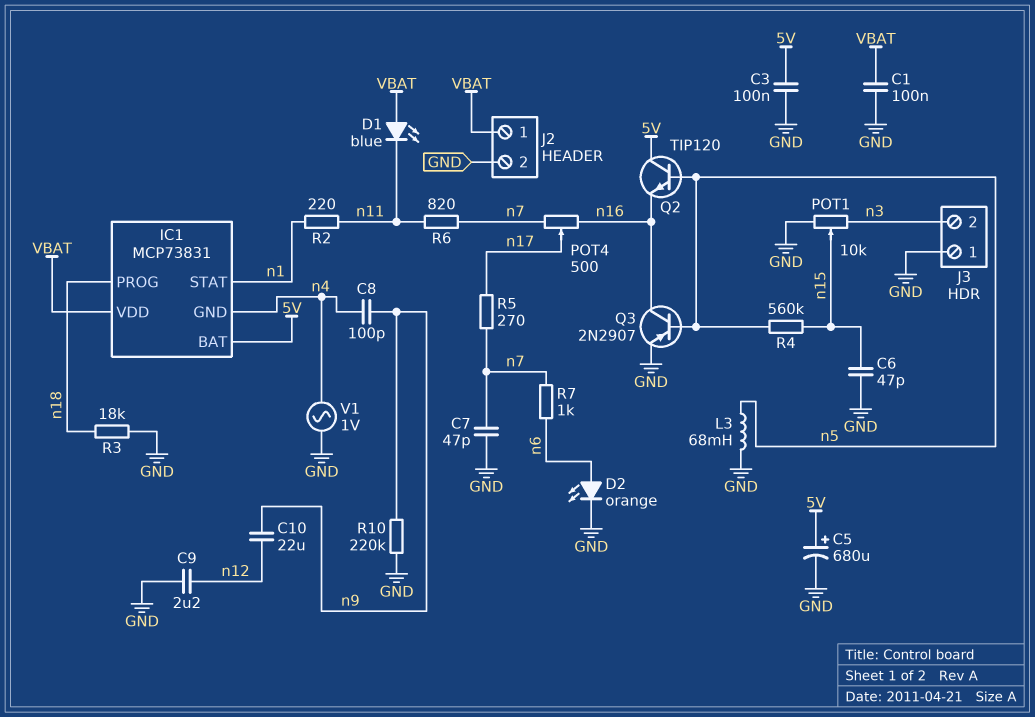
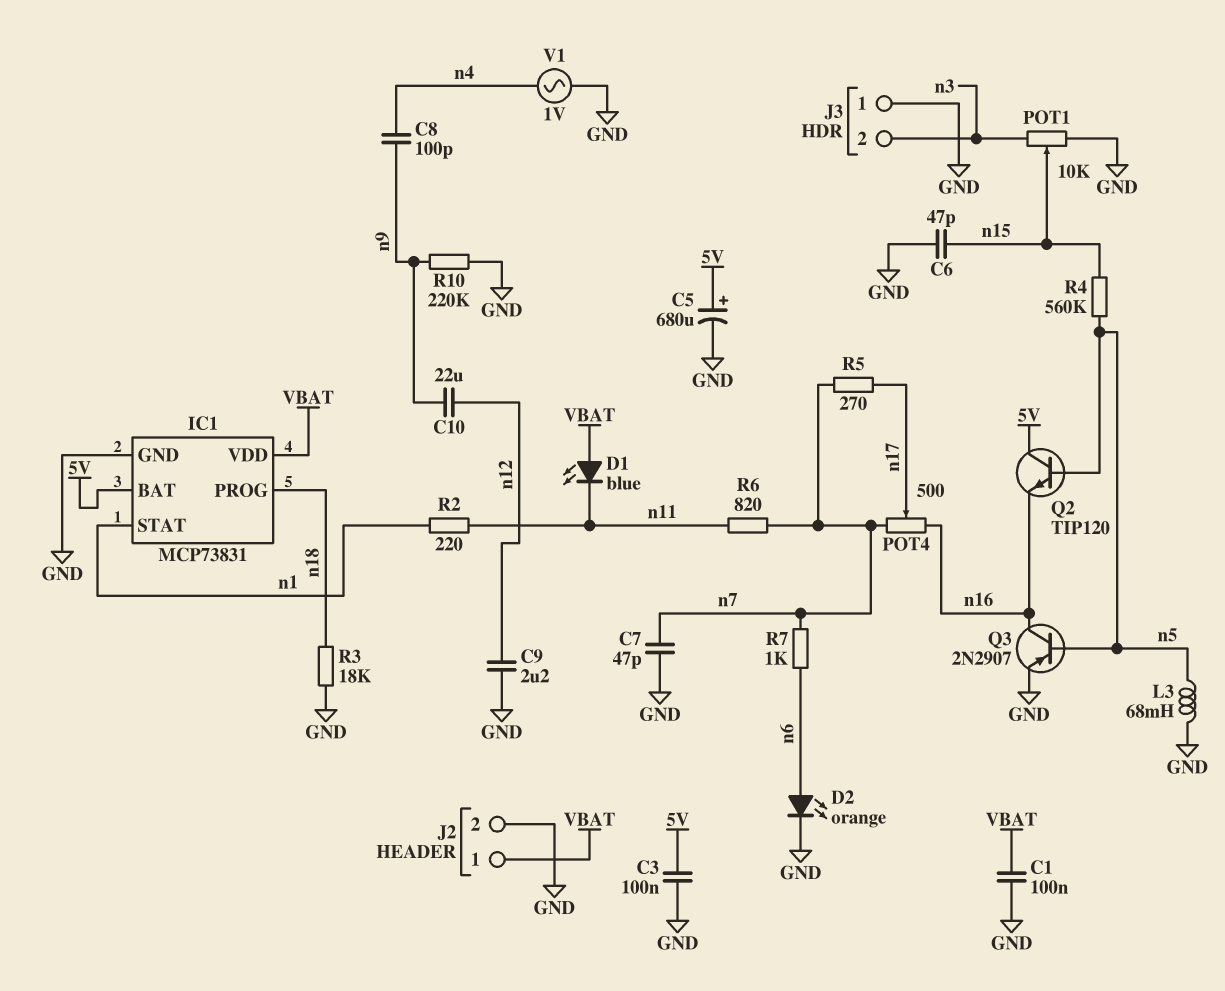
IC1 pin GND: n4 -> GND

